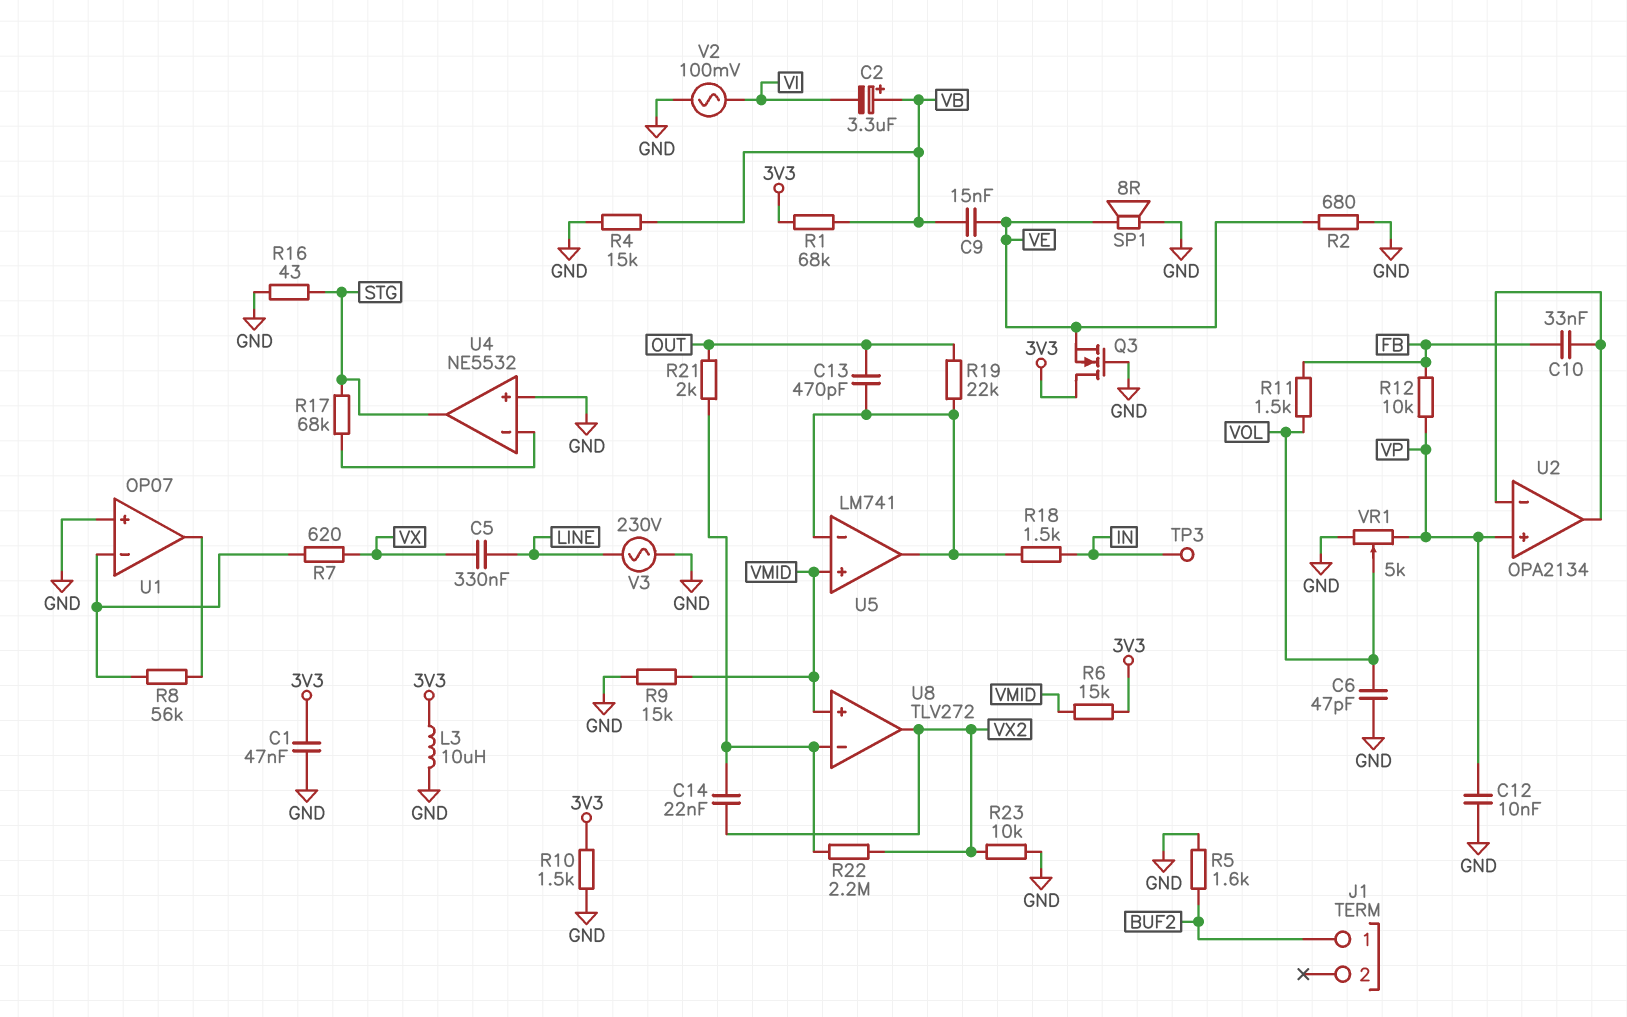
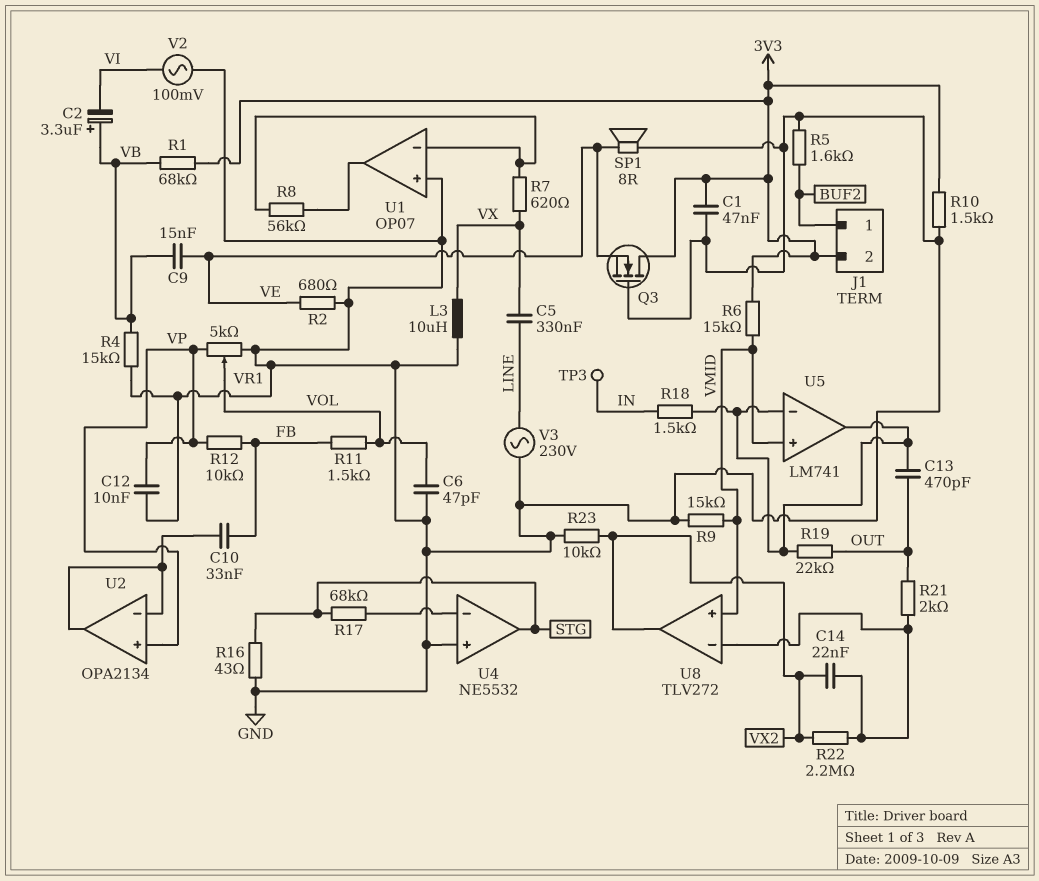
J1 pin 2: none -> 3V3
L3: 10uH (3V3, GND) -> 10uH (GND, VX)

